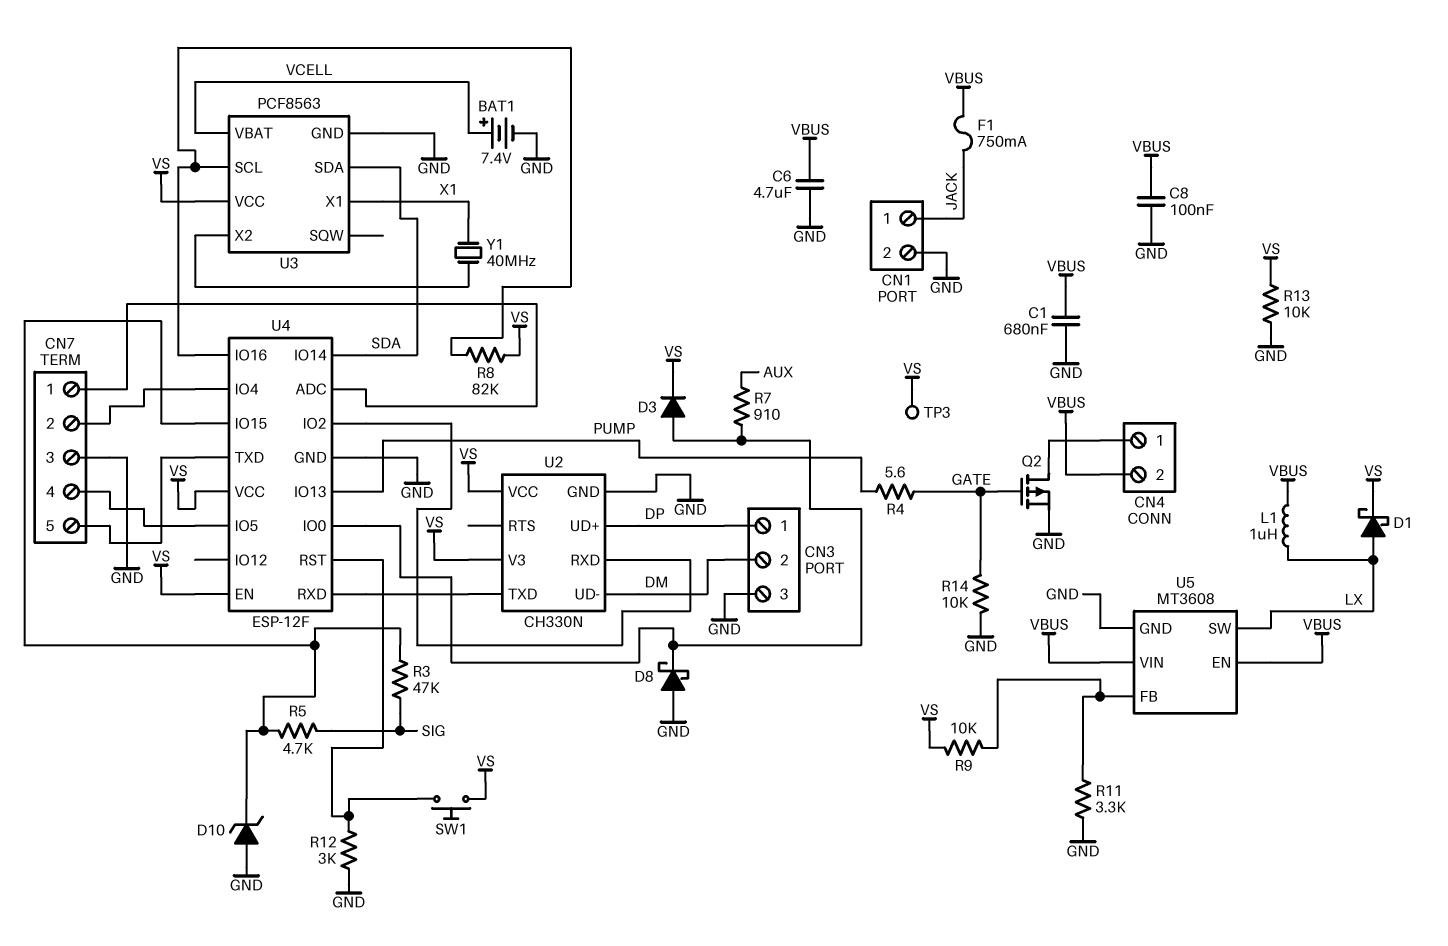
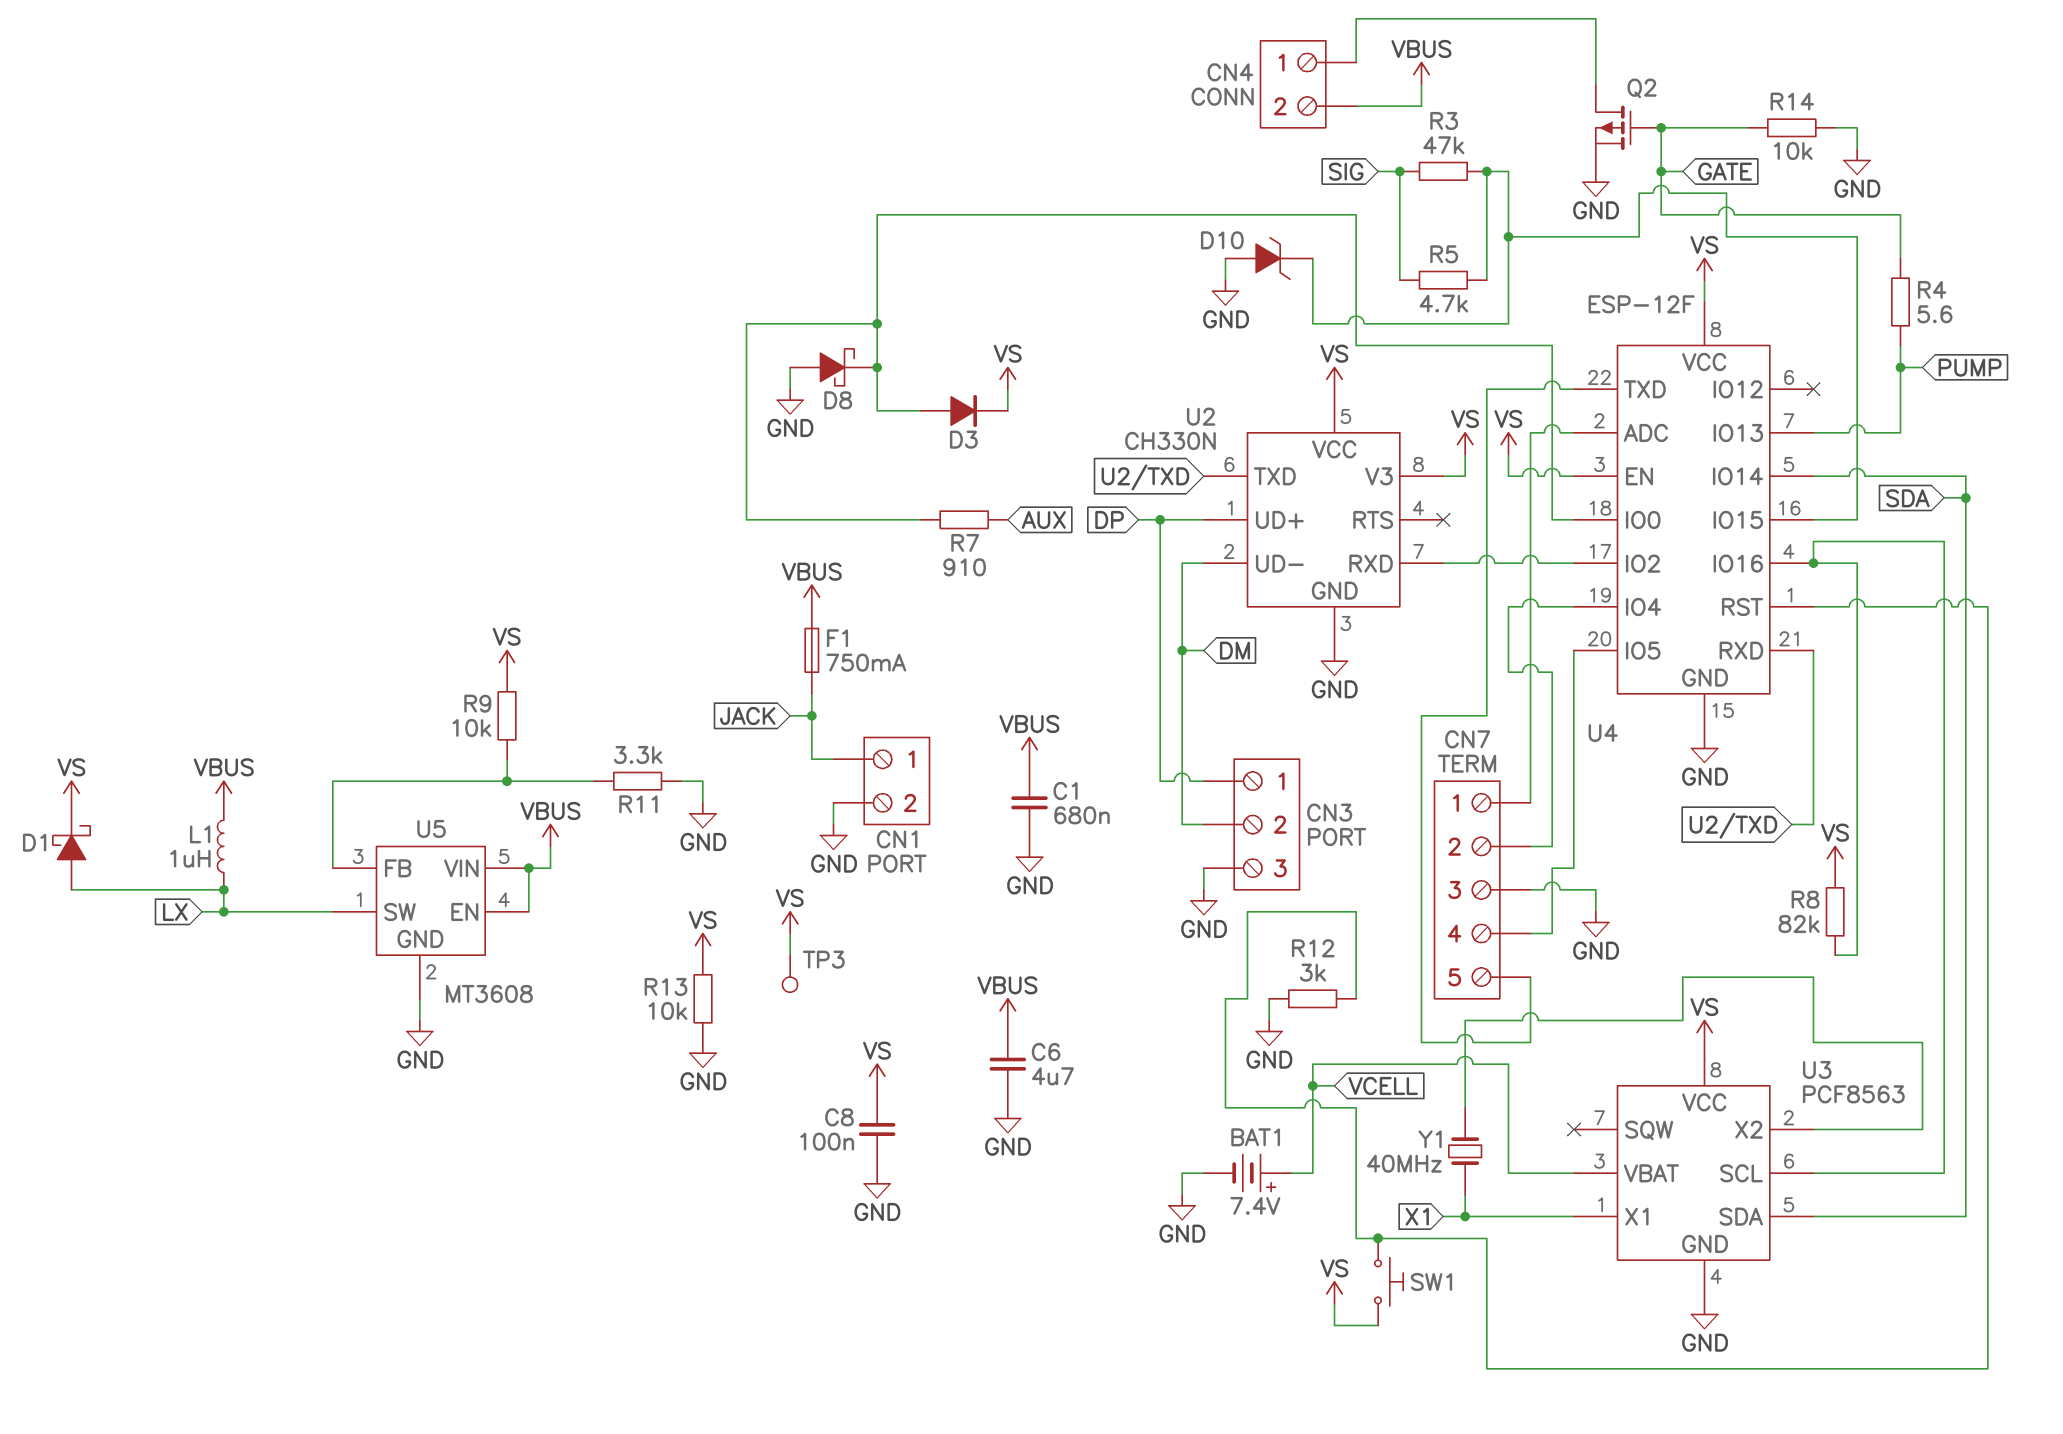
C8: 100nF (GND, VBUS) -> 100nF (GND, VS)

